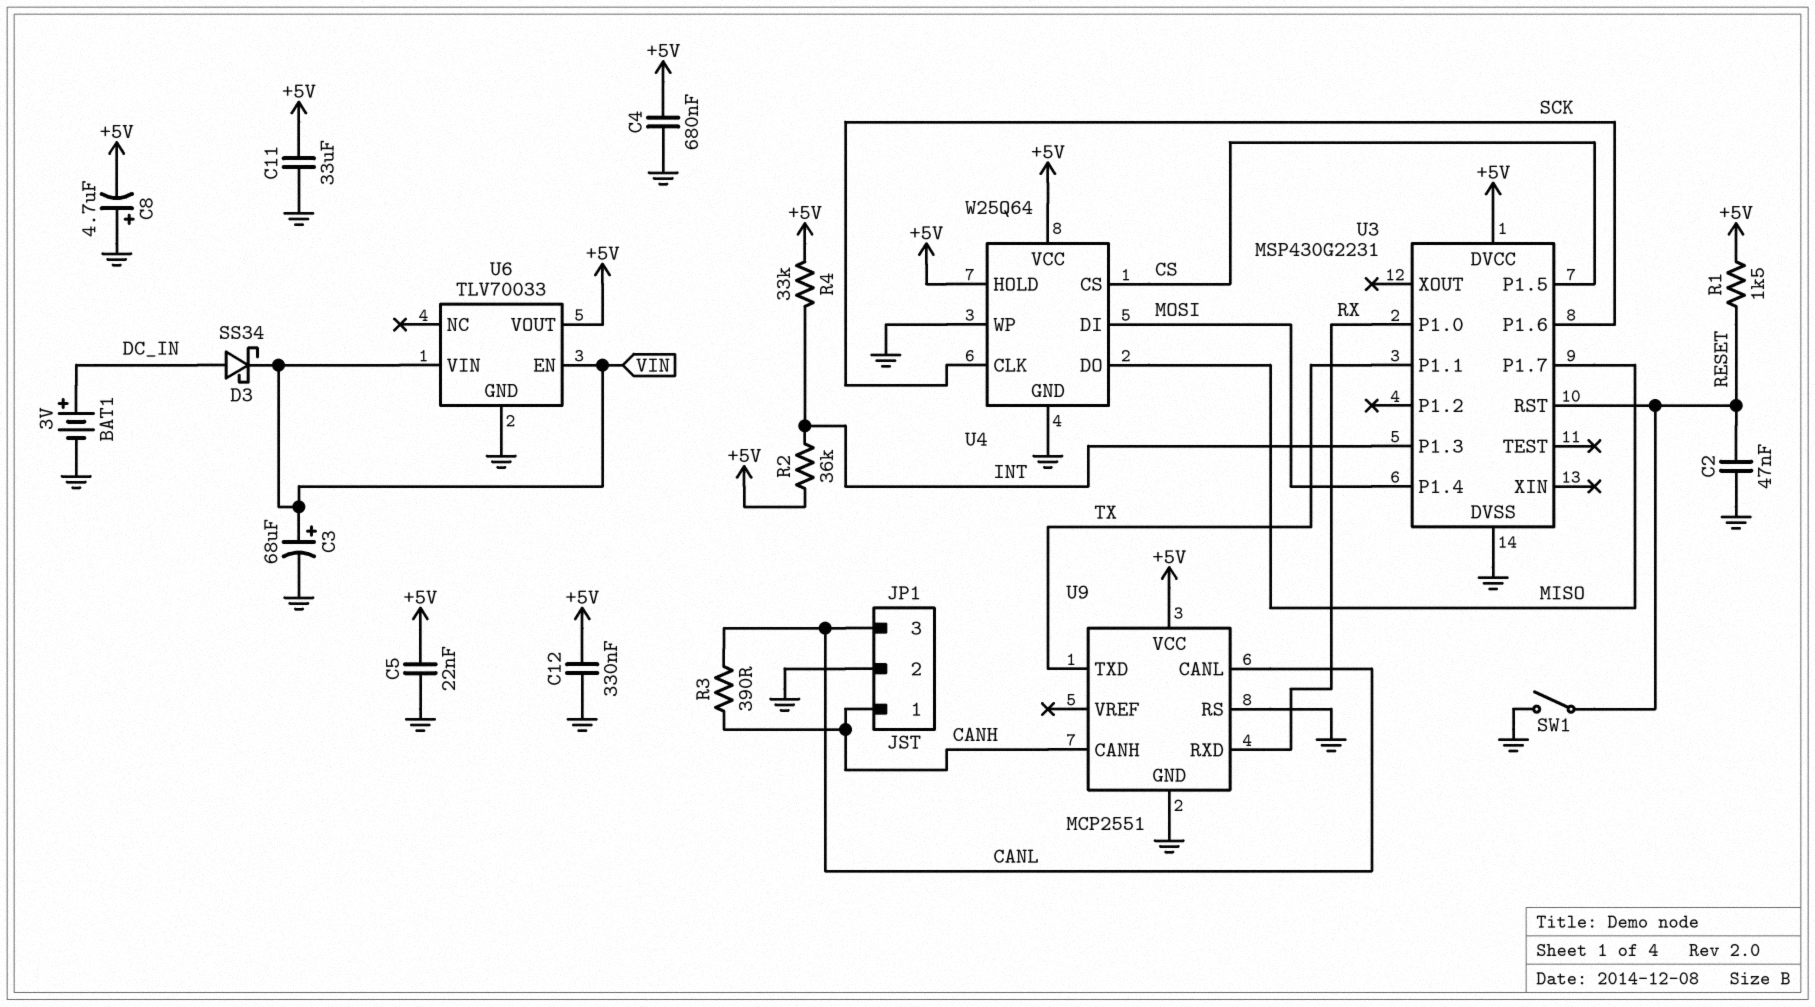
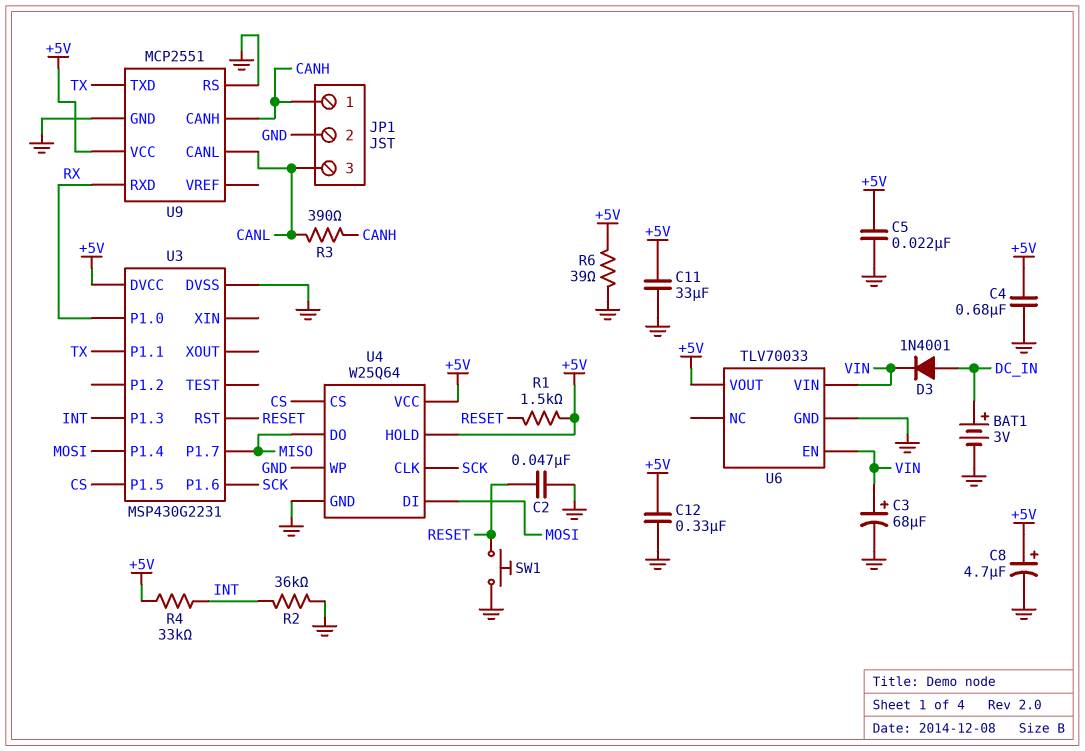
C8: 4.7uF (plus GND, minus +5V) -> 4.7uF (plus +5V, minus GND)
D3: schottky SS34 (A DC_IN, K VIN) -> diode 1N4001 (A DC_IN, K VIN)
R2: 36k (+5V, INT) -> 36k (GND, INT)
R6: none -> 39 (+5V, GND)
SW1: switch (GND, RESET) -> button (GND, RESET)

